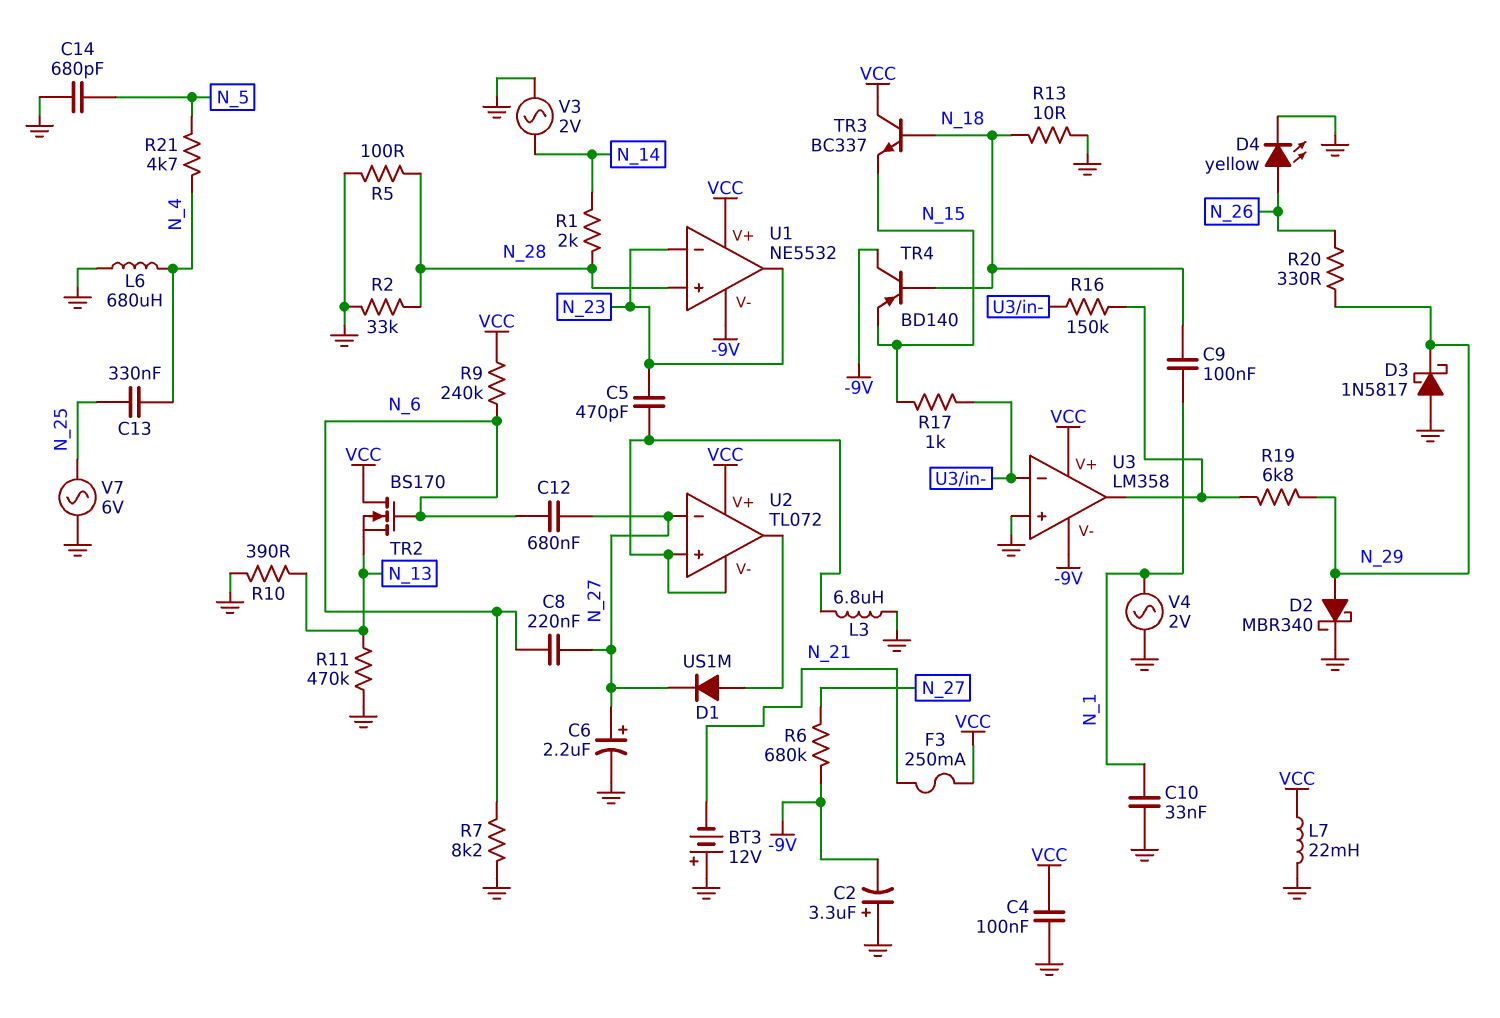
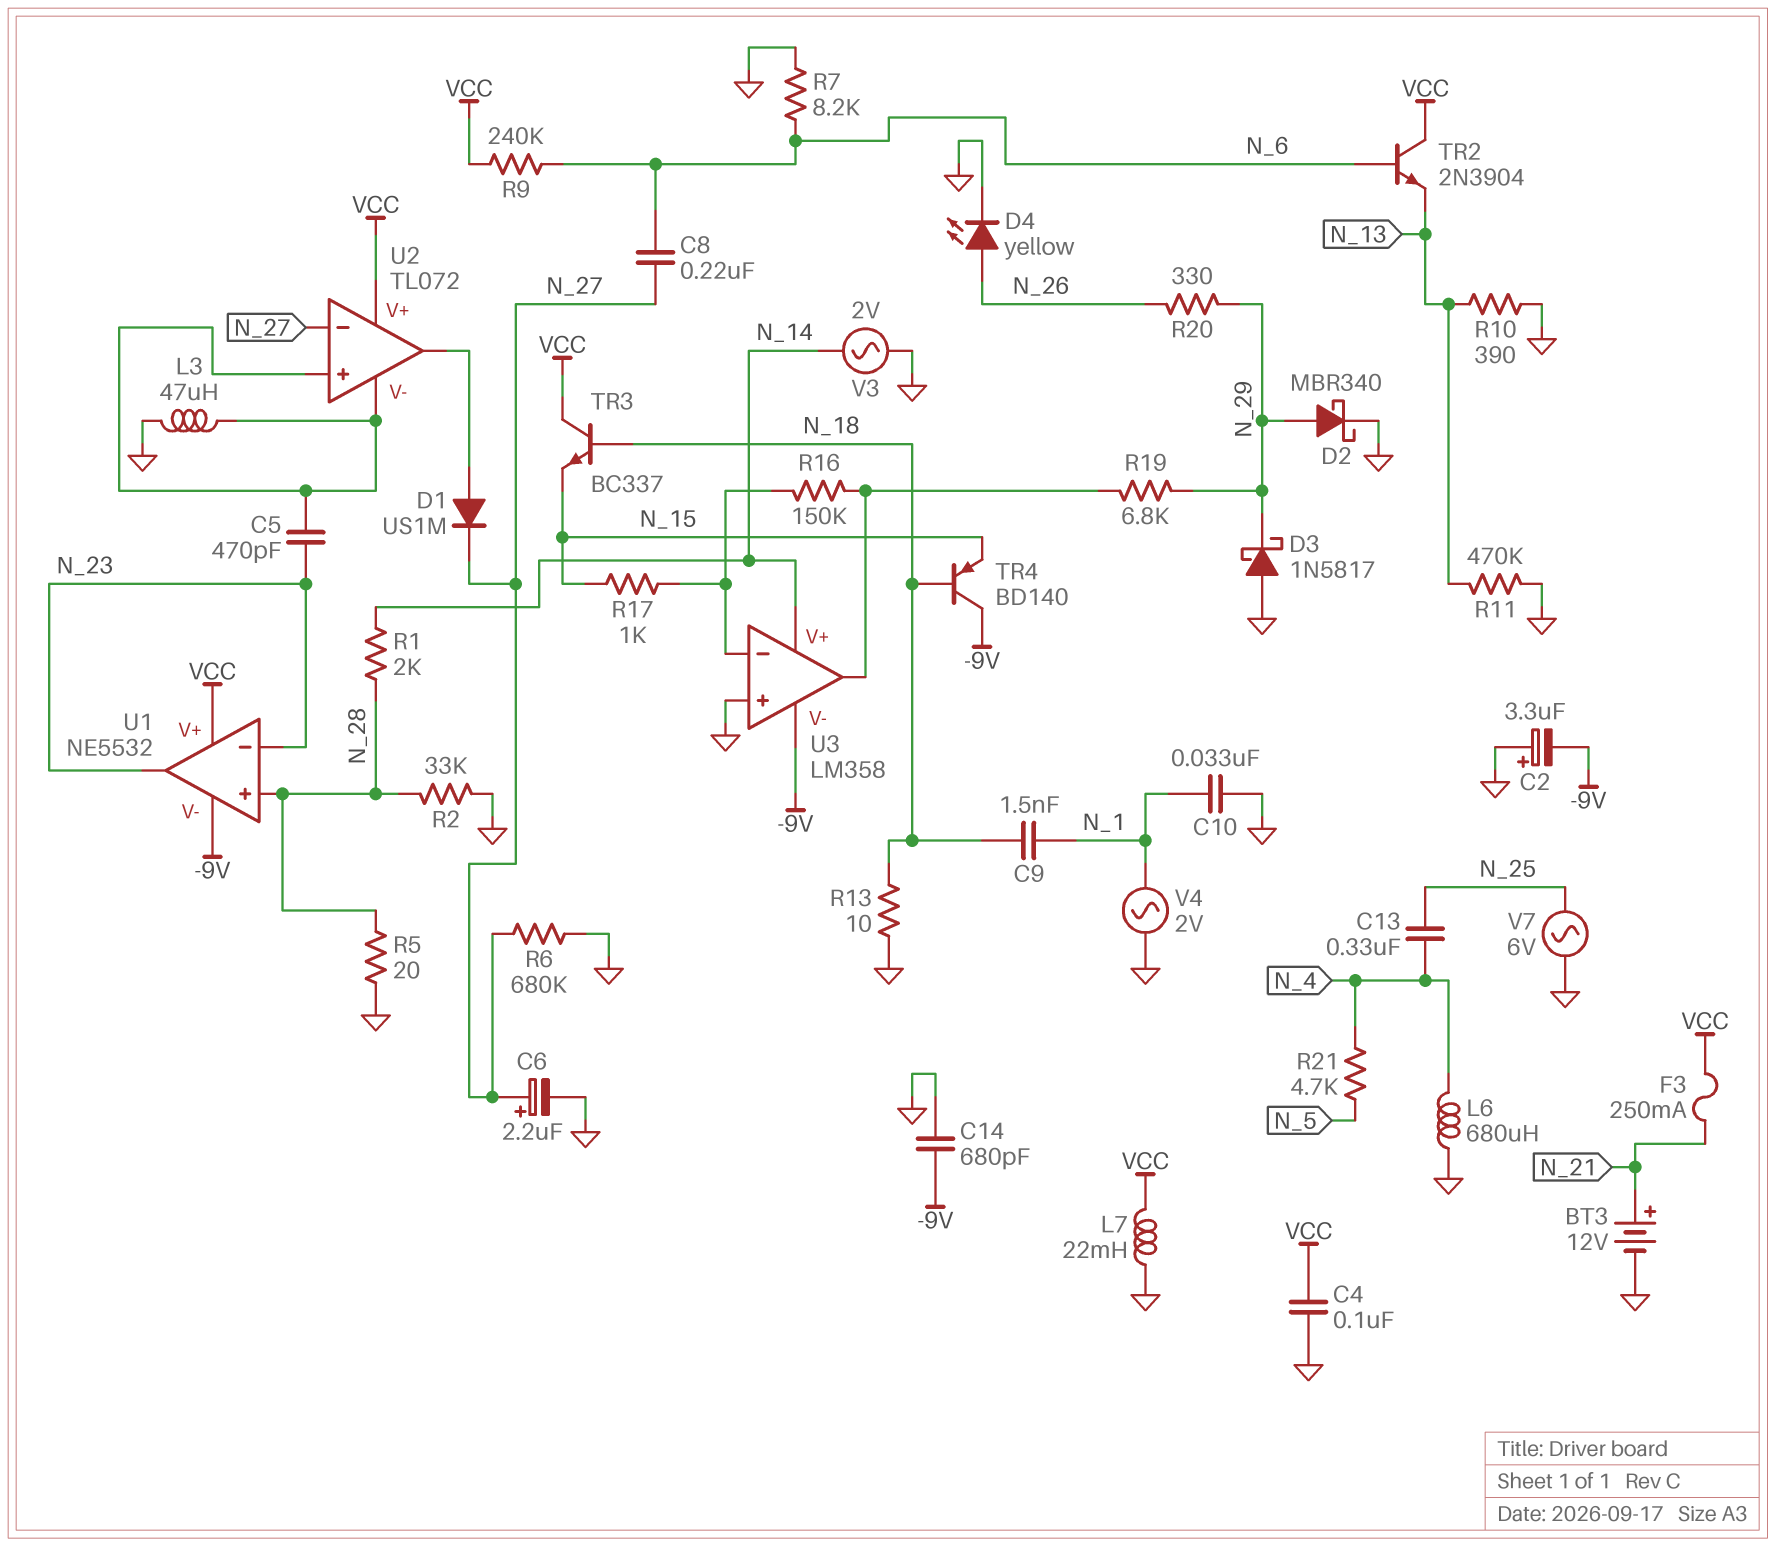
BT3: 12V (plus GND, minus N_21) -> 12V (plus N_21, minus GND)
C9: 100nF (N_1, N_18) -> 1.5nF (N_1, N_18)
C12: 680nF (N_6, N_27) -> none
C14: 680pF (GND, N_5) -> 680pF (-9V, GND)
L3: 6.8uH (GND, U2/V-) -> 47uH (GND, U2/V-)
R5: 100 (GND, N_28) -> 20 (GND, N_28)
R6: 680k (-9V, N_27) -> 680k (GND, N_27)
TR2: NMOS BS170 (G N_6, D VCC, S N_13) -> NPN 2N3904 (B N_6, C VCC, E N_13)
U3 pin V+: VCC -> N_14

